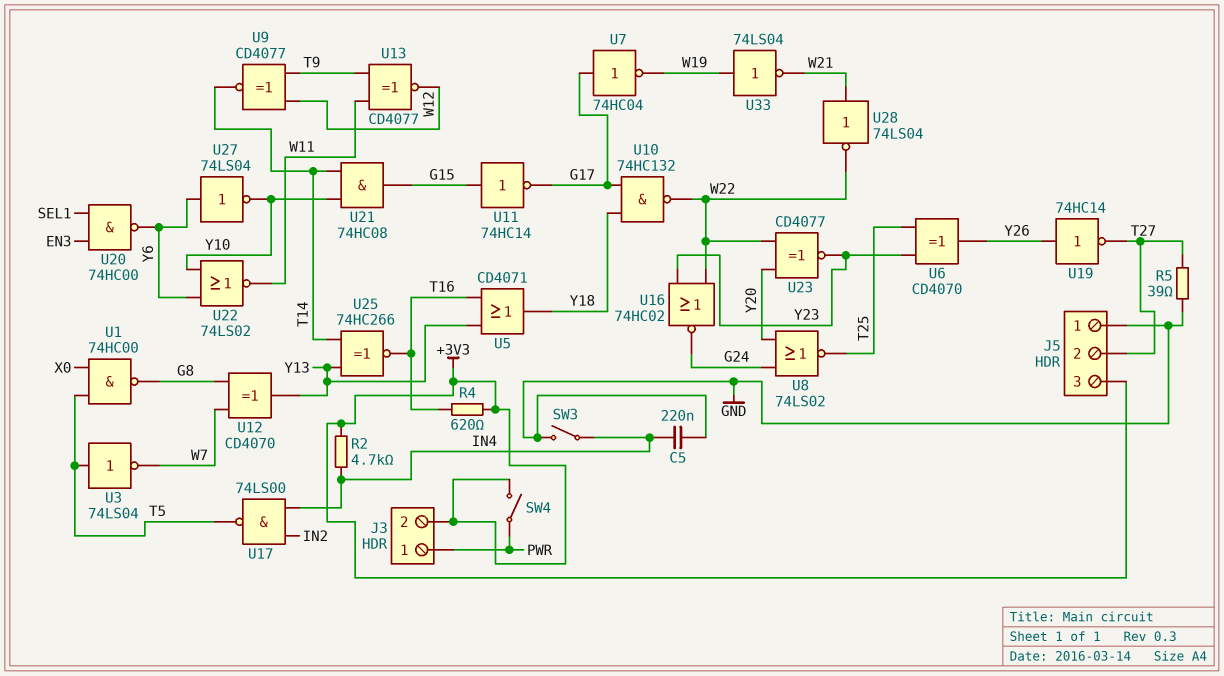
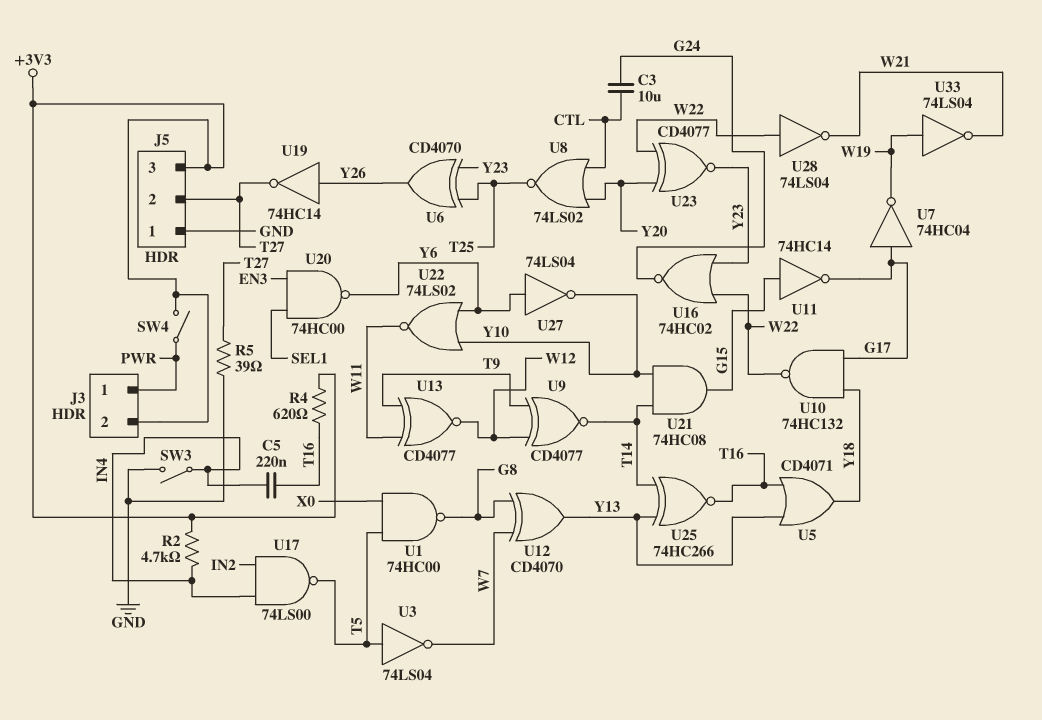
C3: none -> 10uF (CTL, G24)
C5: 220nF (GND, IN4) -> 220nF (IN4, T16)
U8: NOR 74LS02 (in G24, in Y20, out T25) -> NOR 74LS02 (in CTL, in Y20, out T25)
U28: NOT 74LS04 (in W21, out W22) -> NOT 74LS04 (in W22, out W21)

